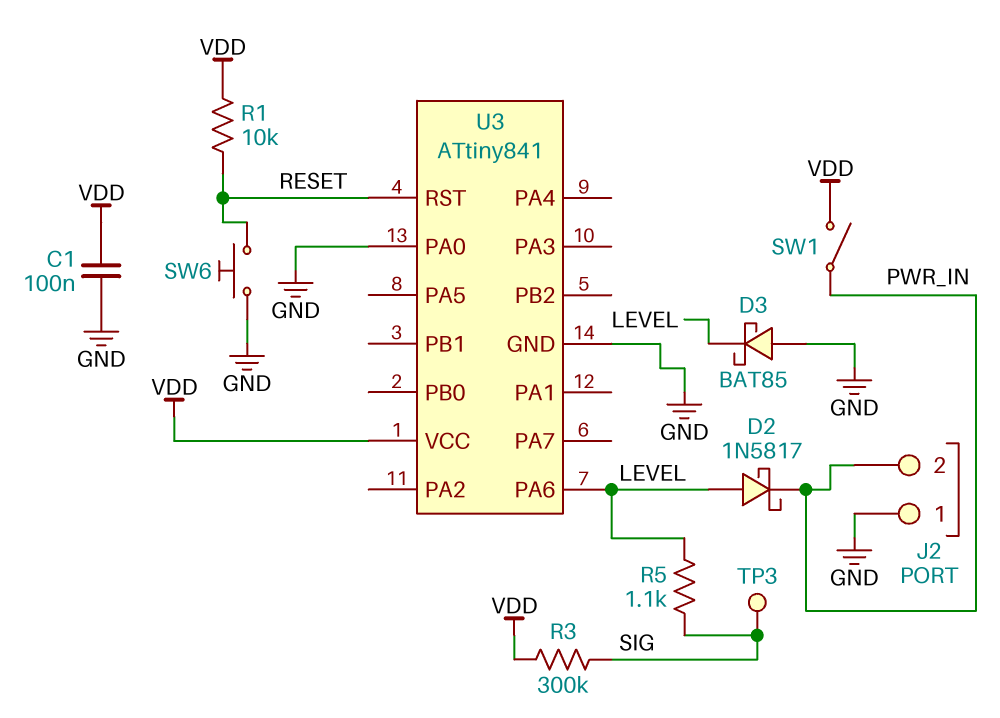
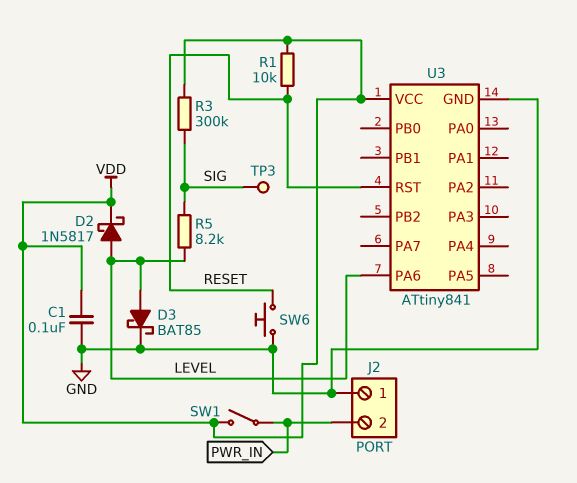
D2: schottky 1N5817 (A LEVEL, K PWR_IN) -> schottky 1N5817 (A LEVEL, K VDD)
D3: schottky BAT85 (A GND, K LEVEL) -> schottky BAT85 (A LEVEL, K GND)
R5: 1.1k (LEVEL, SIG) -> 8.2k (LEVEL, SIG)
U3 pin PA0: GND -> none

